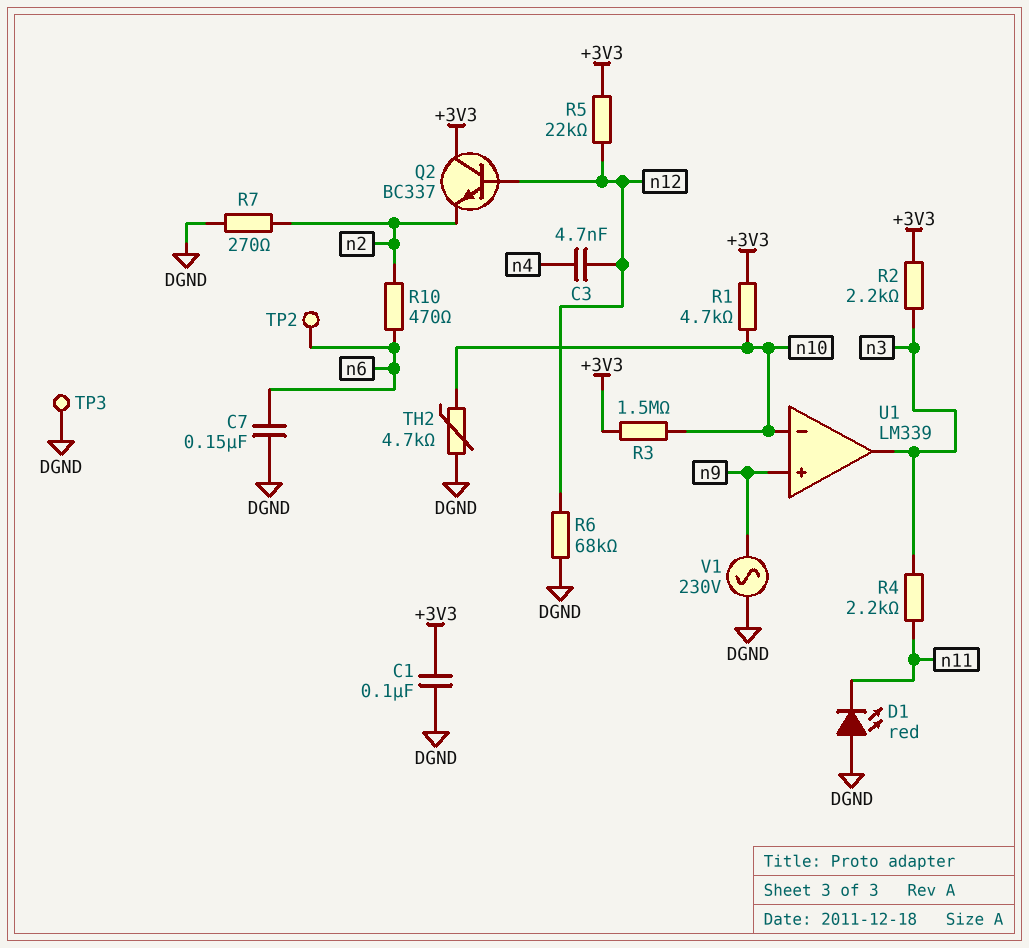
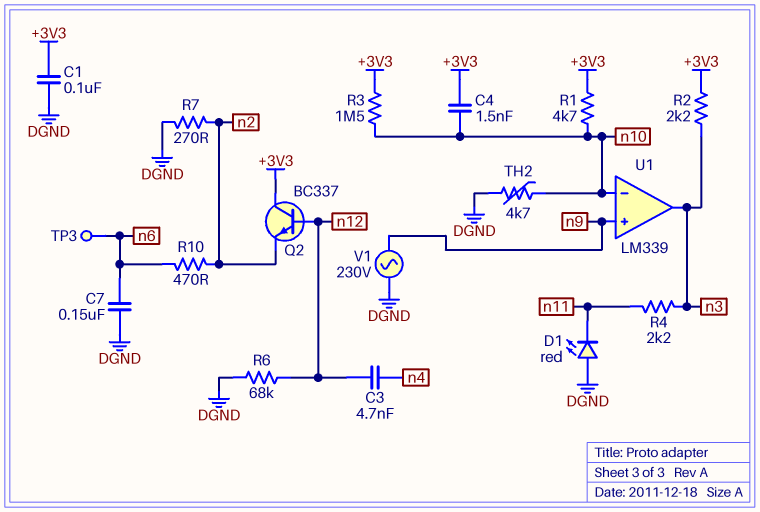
C4: none -> 1.5nF (+3V3, n10)
R5: 22k (+3V3, n12) -> none
TP2: test point (n6) -> none
TP3: test point (DGND) -> test point (n6)

